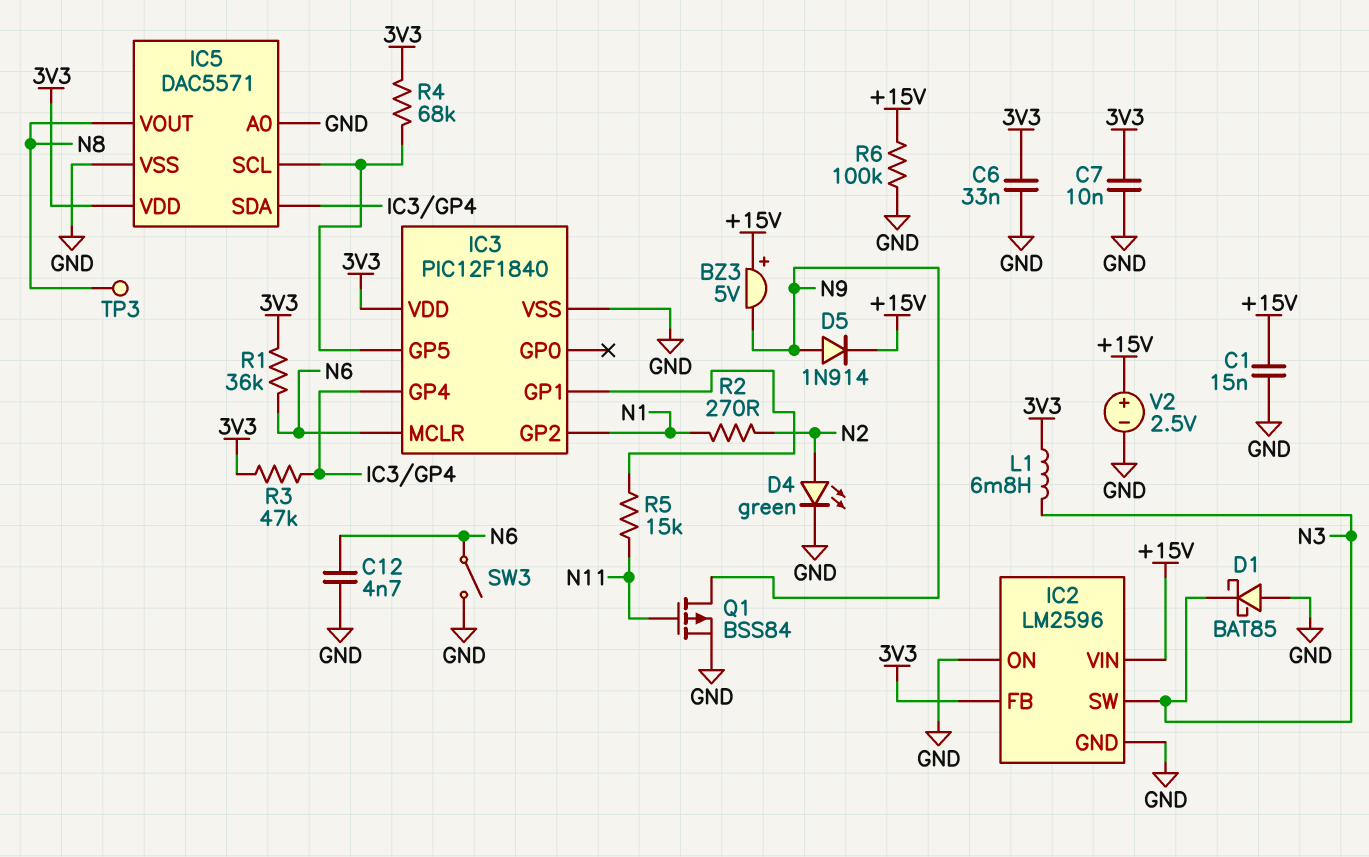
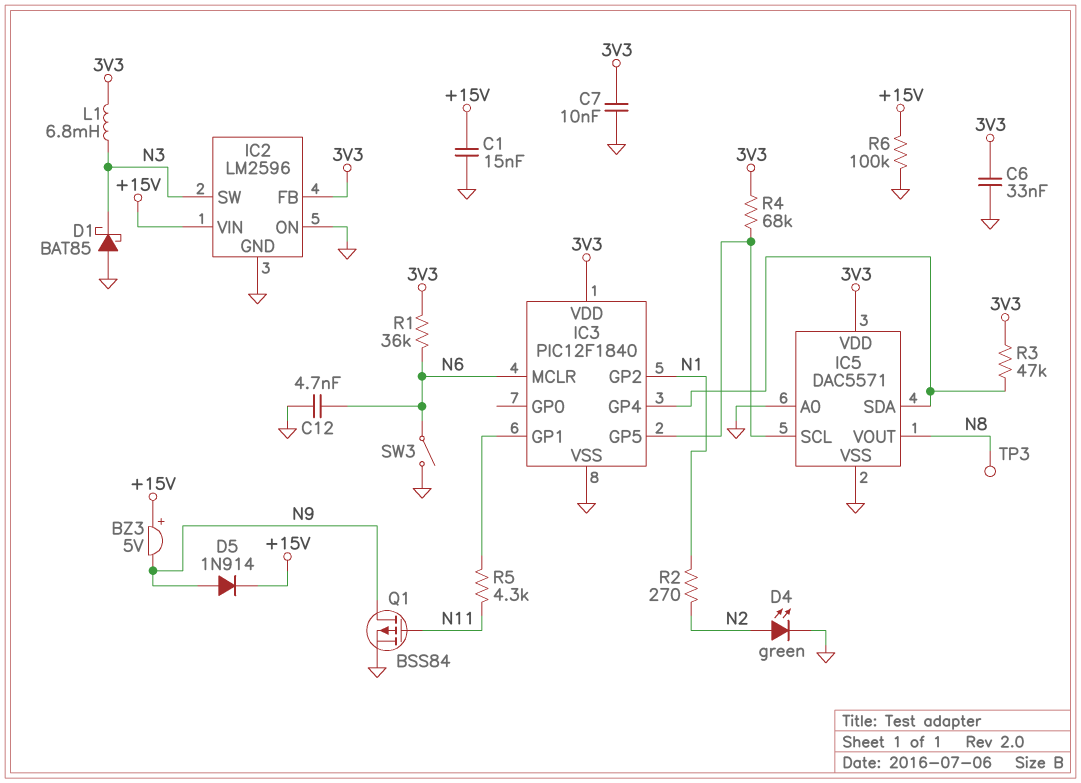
R5: 15k (IC3/GP1, N11) -> 4.3k (IC3/GP1, N11)
V2: 2.5V (plus +15V, minus GND) -> none

